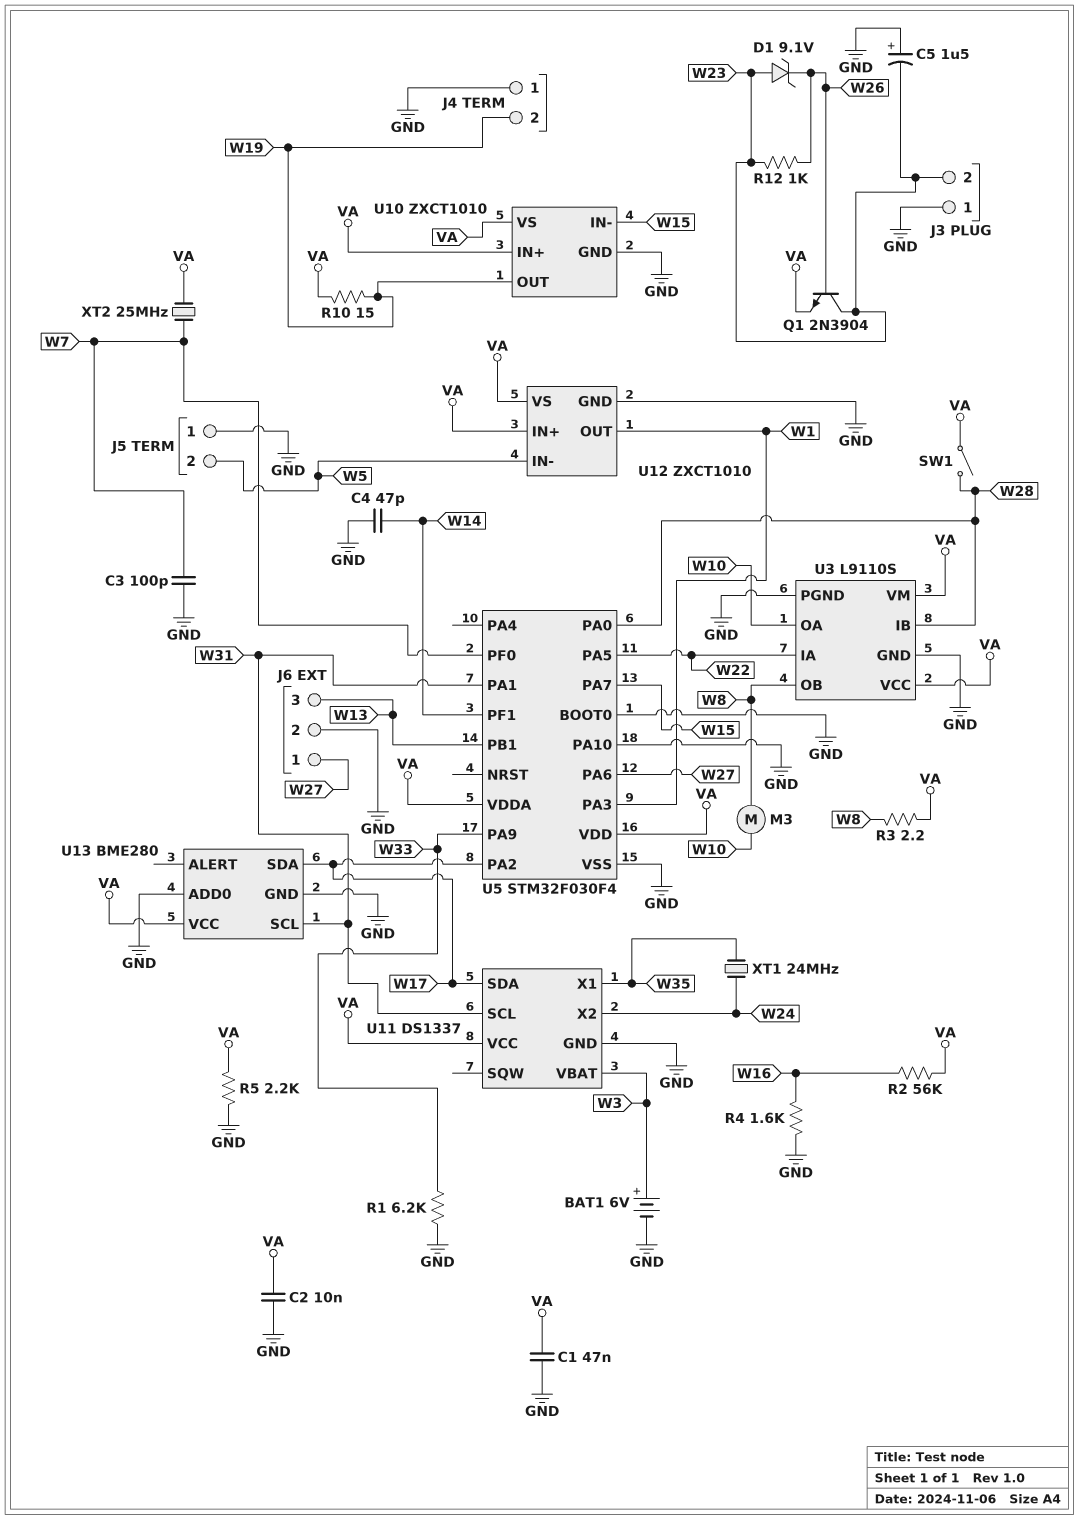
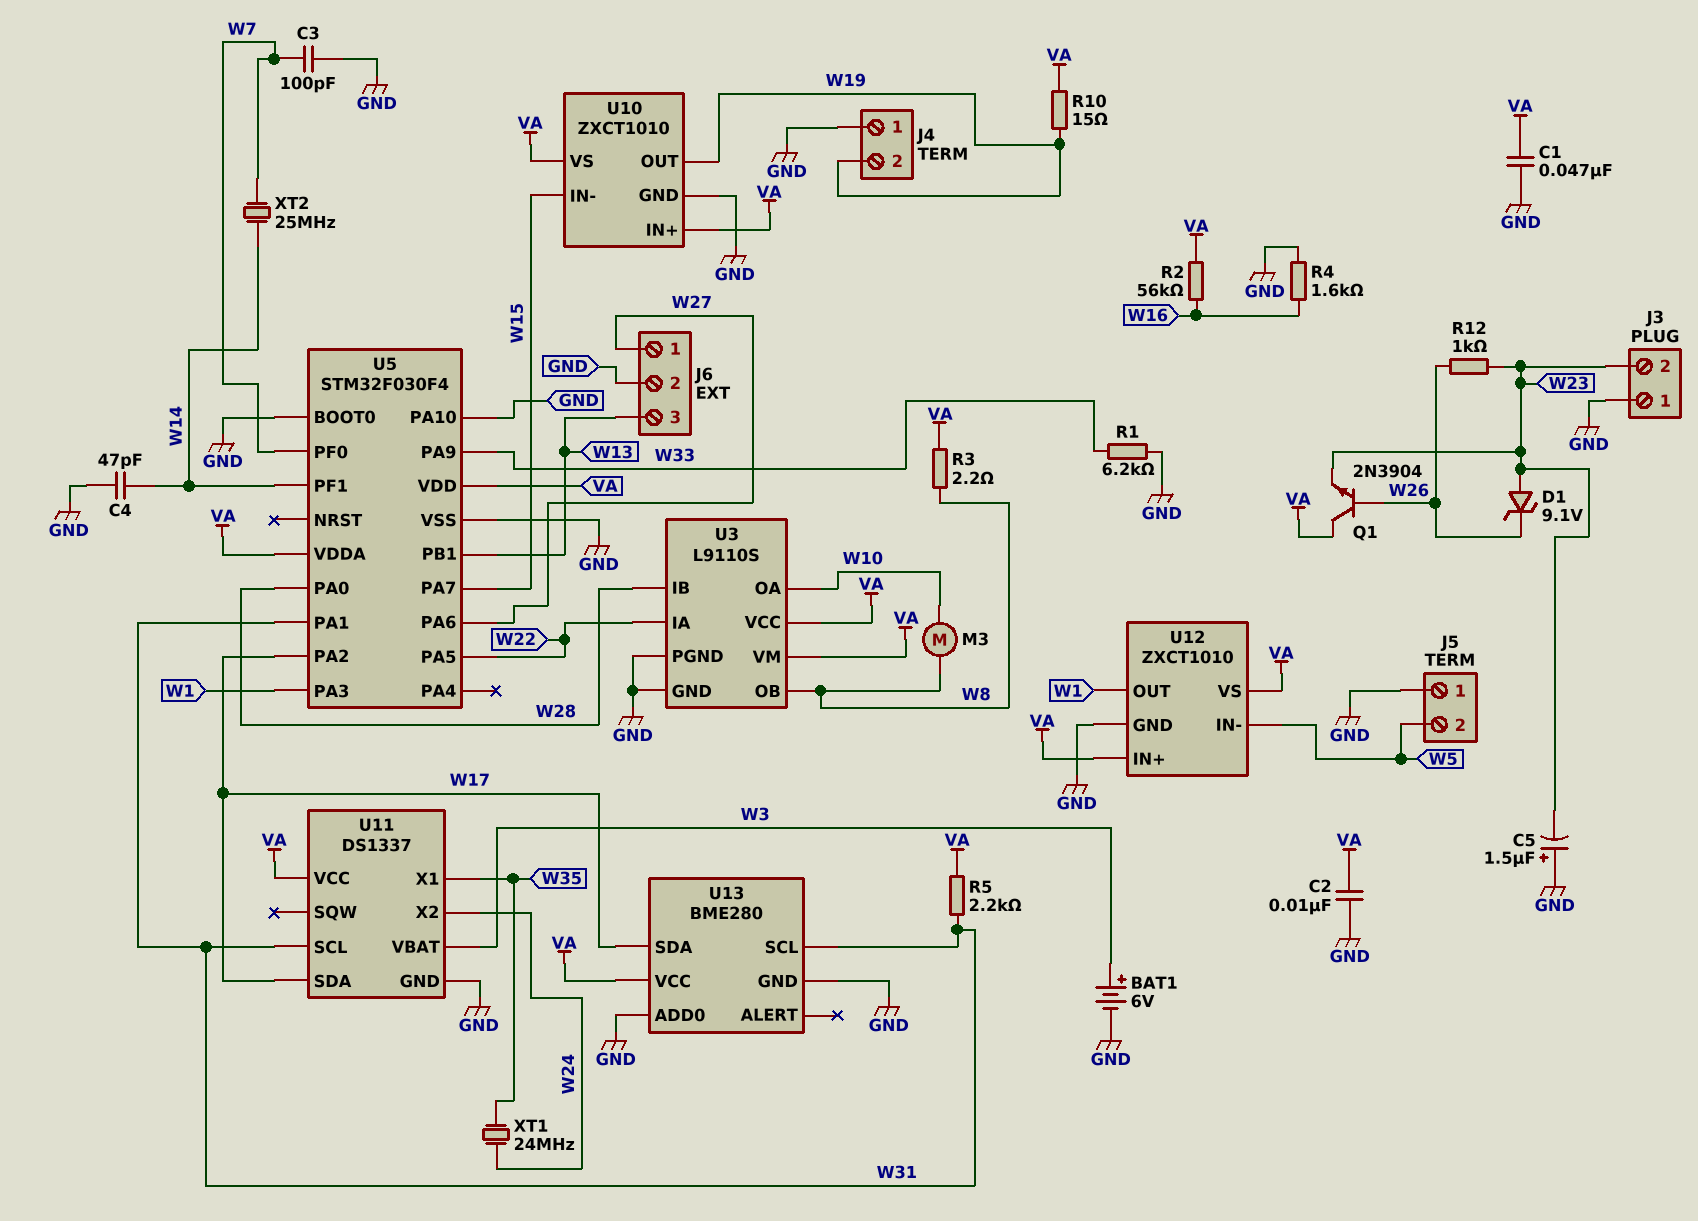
Q1: NPN 2N3904 (B W26, C W23, E VA) -> NPN 2N3904 (B W26, C VA, E W23)
R5: 2.2k (GND, VA) -> 2.2k (VA, W31)
SW1: switch (VA, W28) -> none
XT2: 25MHz (VA, W7) -> 25MHz (W7, W14)

